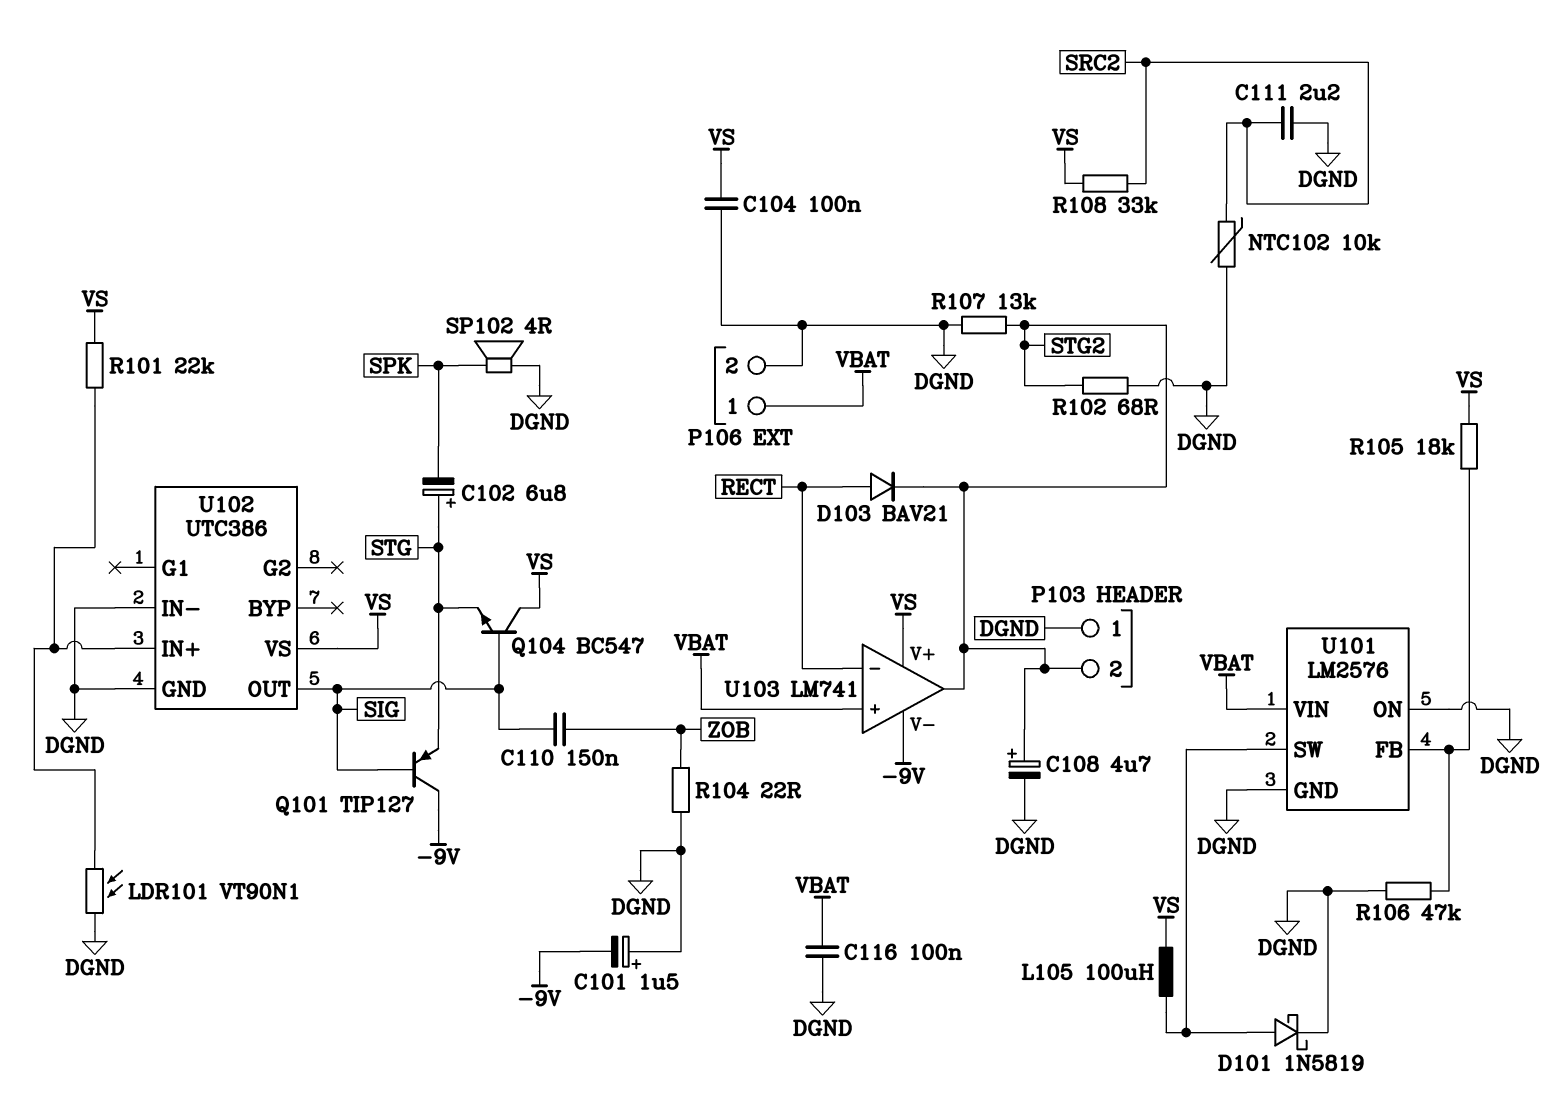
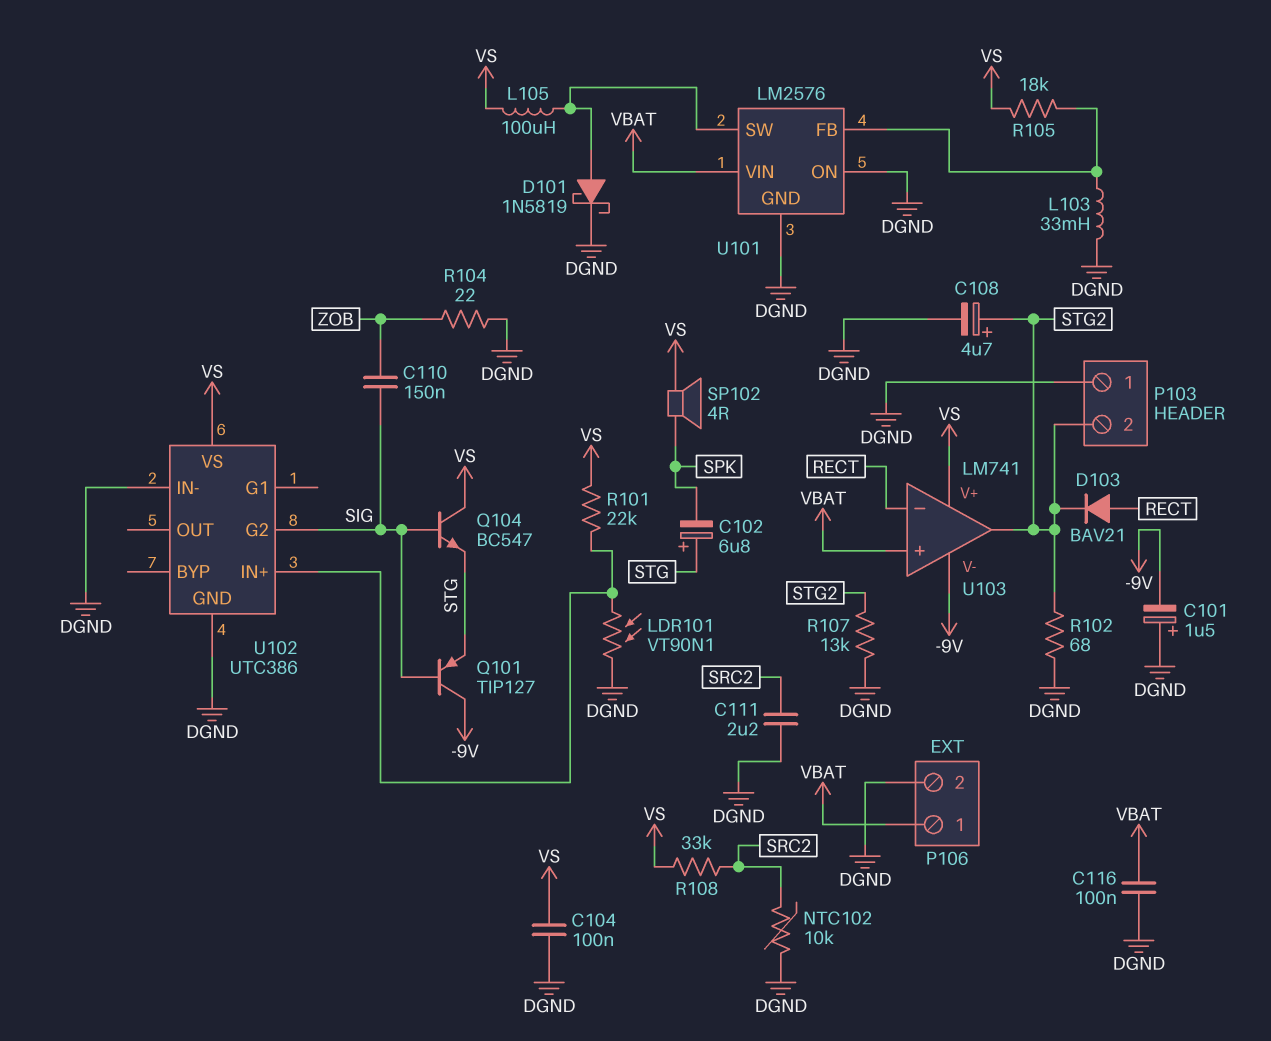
L103: none -> 33mH (DGND, U101/FB)
R106: 47k (DGND, U101/FB) -> none
SP102: speaker 4R (DGND, SPK) -> speaker 4R (SPK, VS)
U102 pin G2: none -> SIG
U102 pin OUT: SIG -> none

